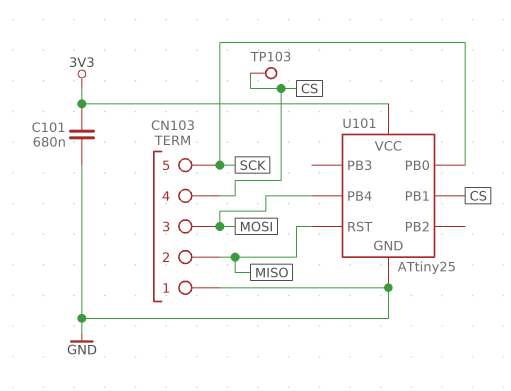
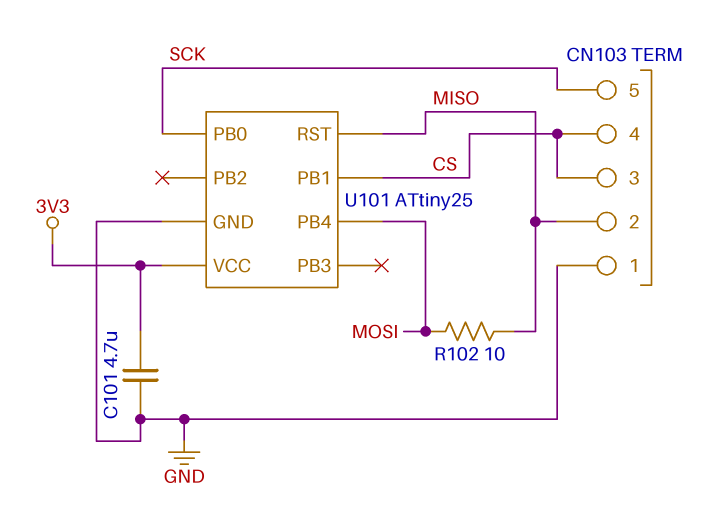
C101: 680nF (3V3, GND) -> 4.7uF (3V3, GND)
CN103 pin 3: MOSI -> CS
R102: none -> 10 (MISO, MOSI)
TP103: test point (CS) -> none

